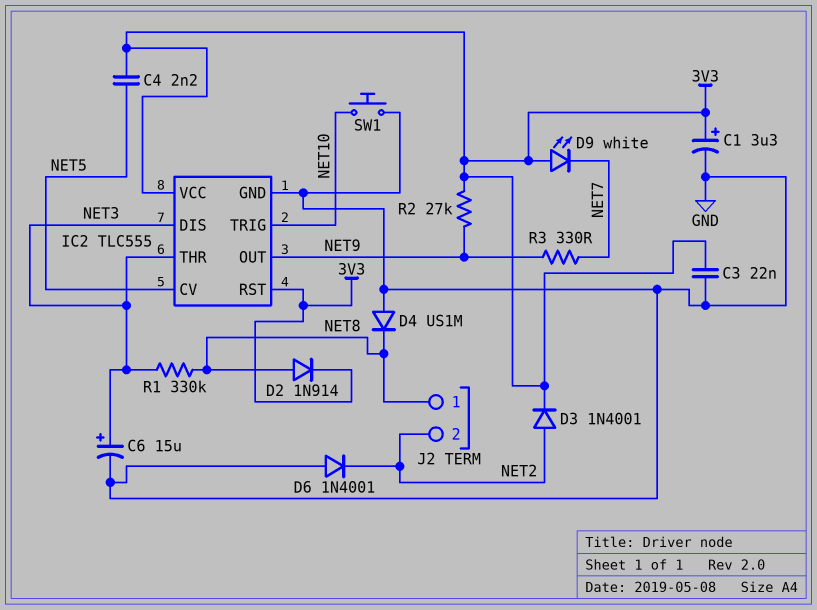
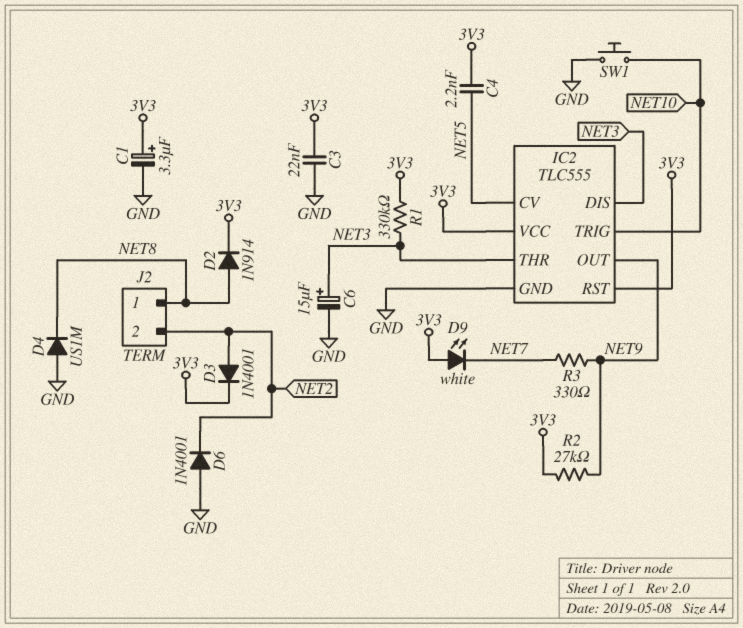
R1: 330k (NET3, NET8) -> 330k (3V3, NET3)

